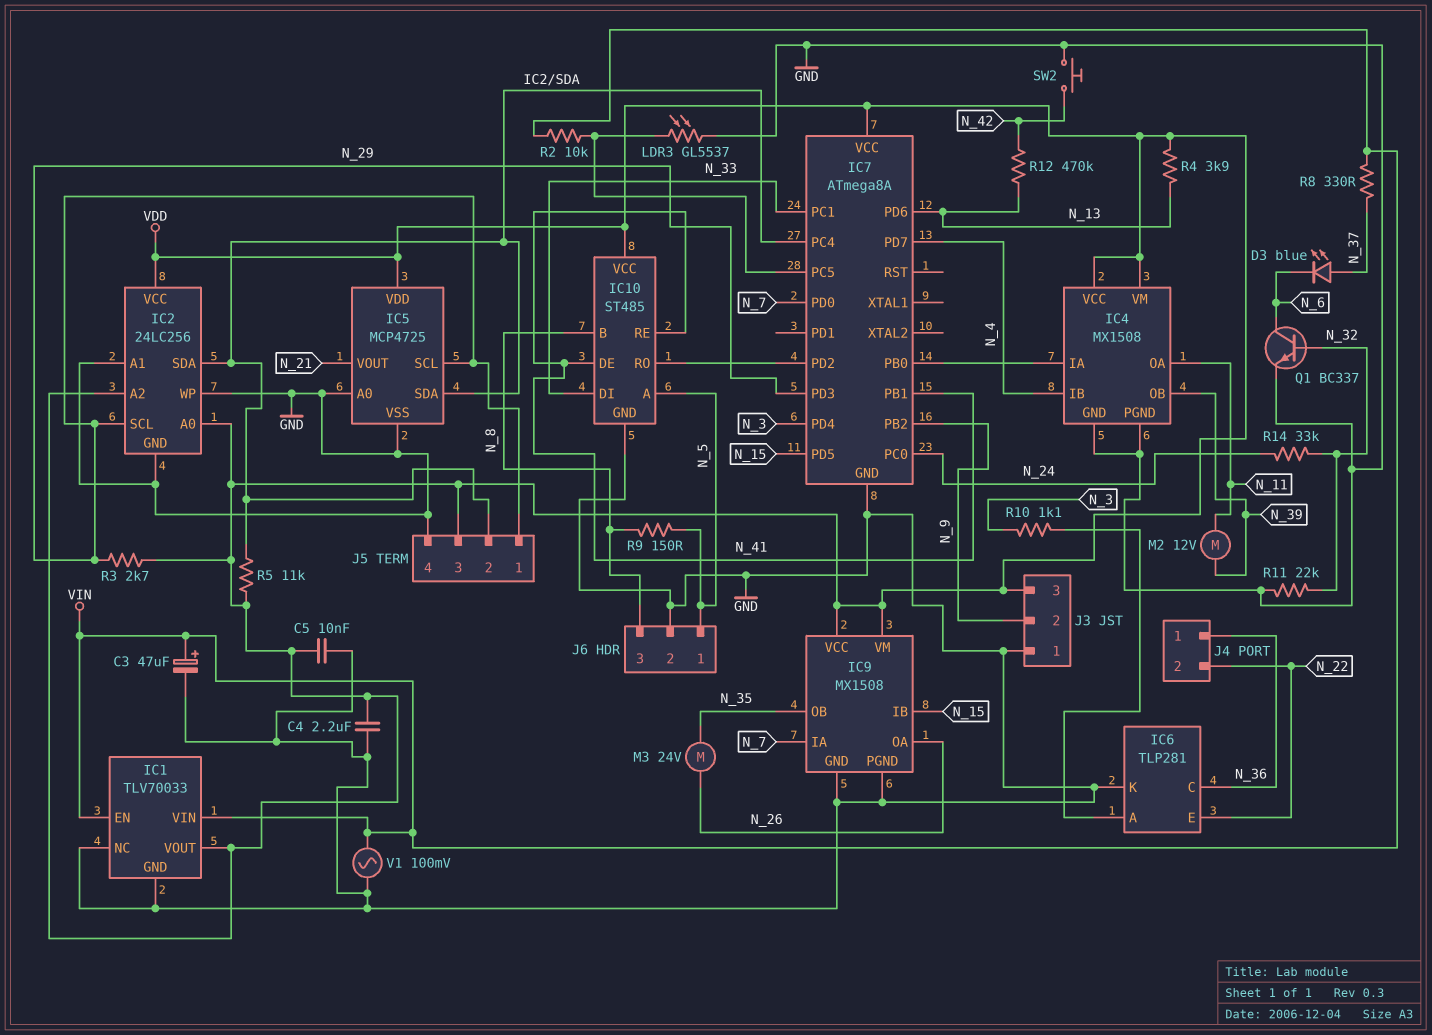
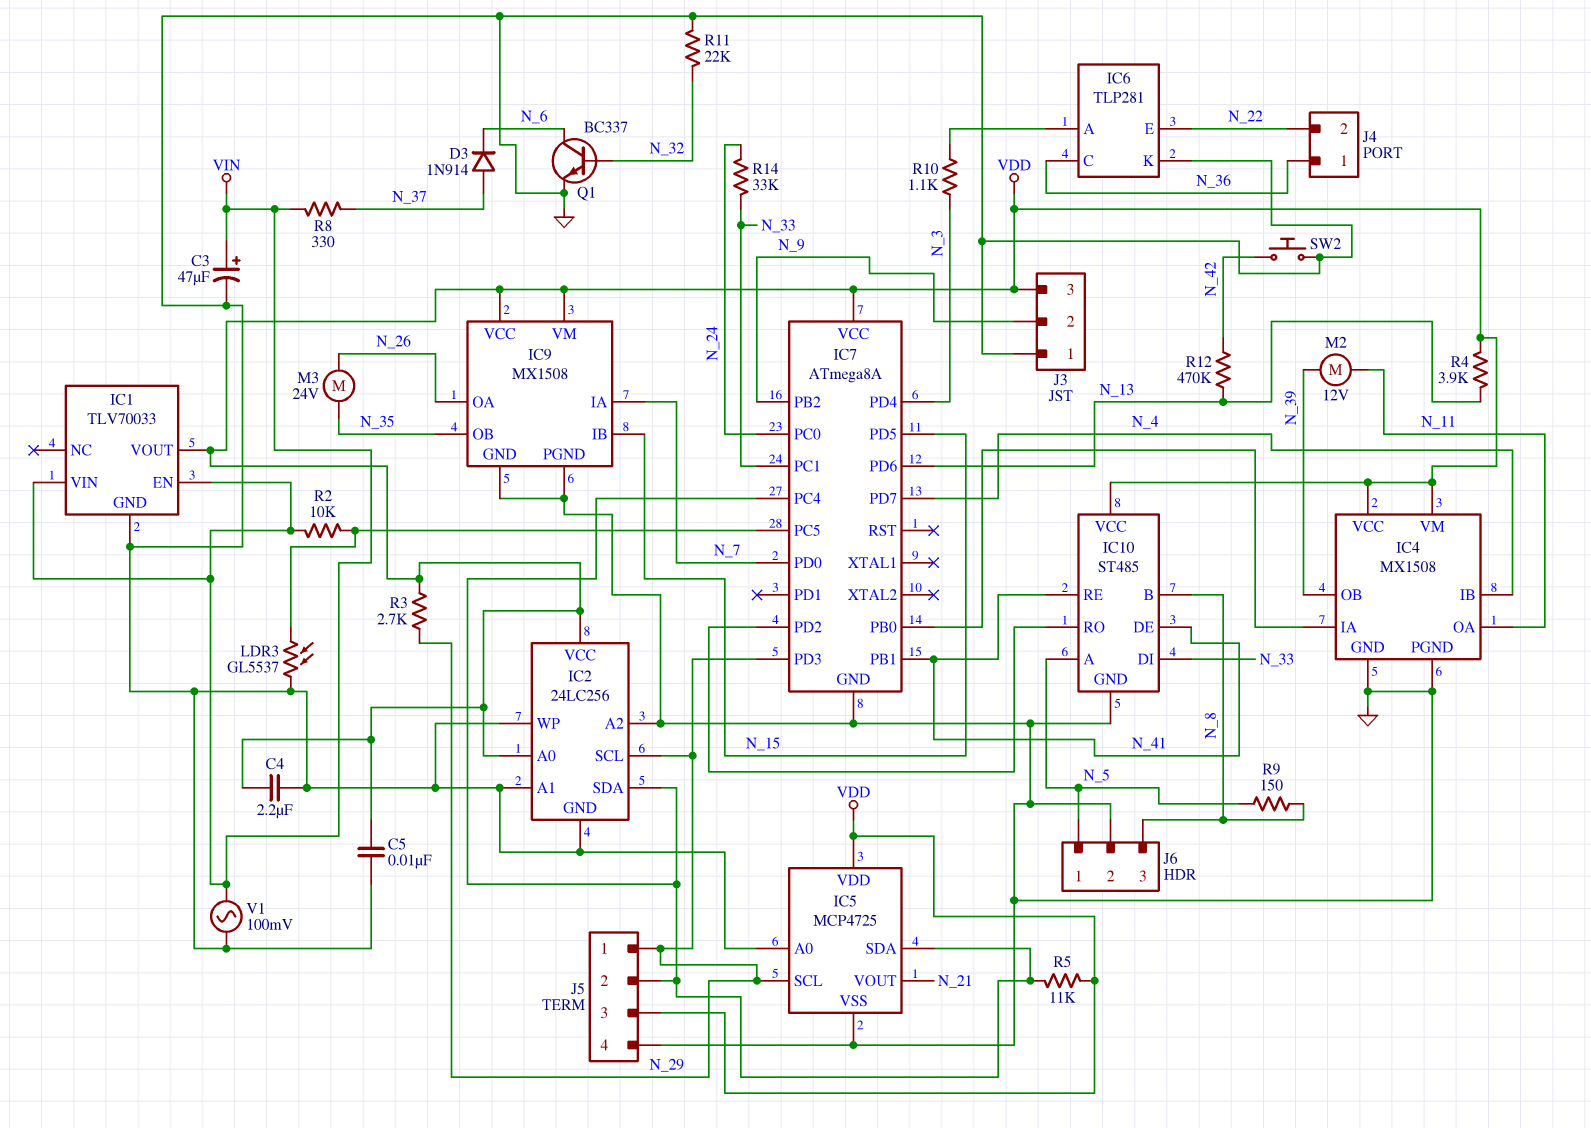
D3: LED blue (A N_37, K N_6) -> diode 1N914 (A N_37, K N_6)
IC1 pin NC: GND -> none
IC2 pin A2: VDD -> GND
R14: 33k (N_24, N_32) -> 33k (N_24, N_33)

